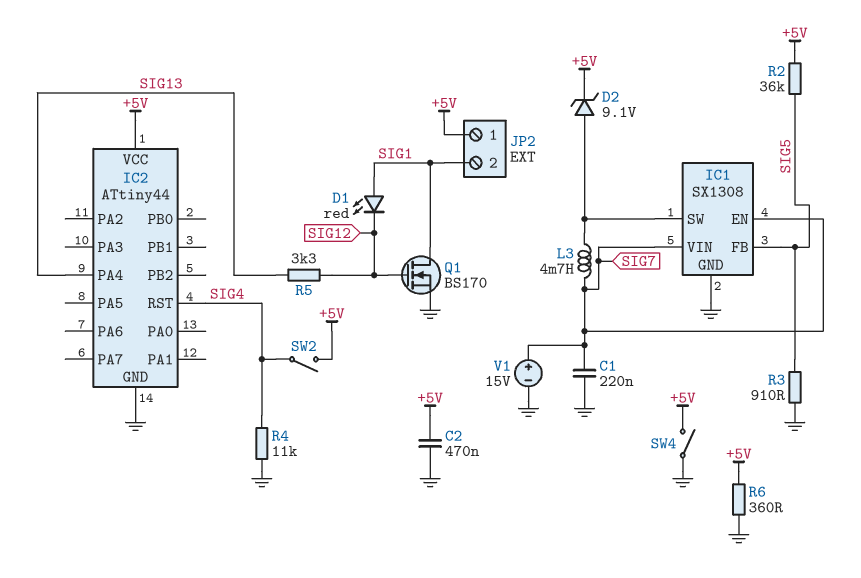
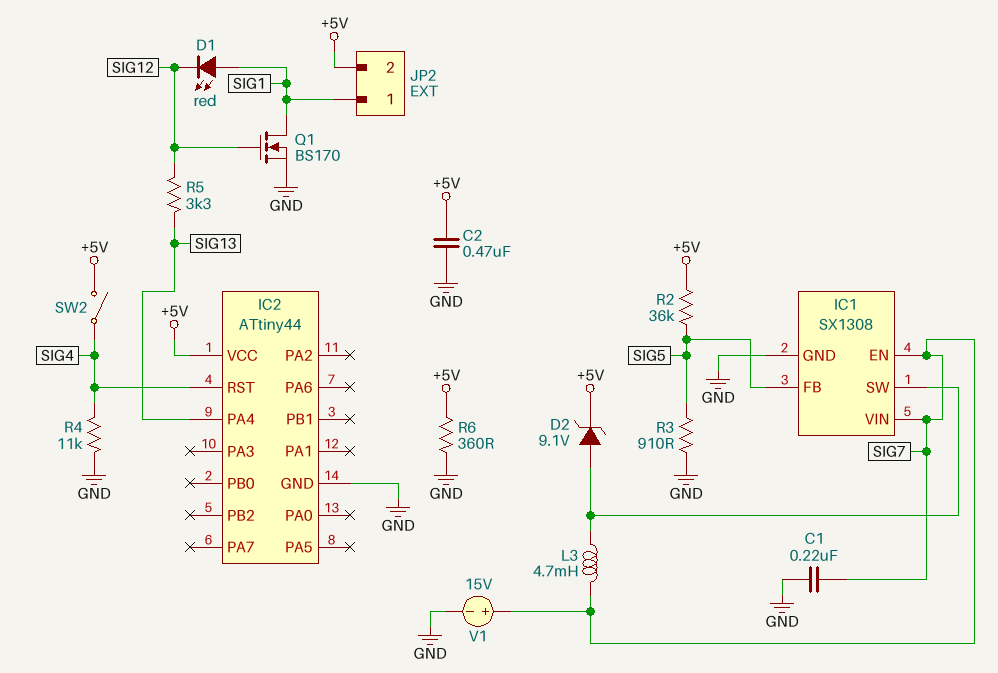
JP2 pin 1: +5V -> SIG1
JP2 pin 2: SIG1 -> +5V
SW4: switch (+5V, GND) -> none

